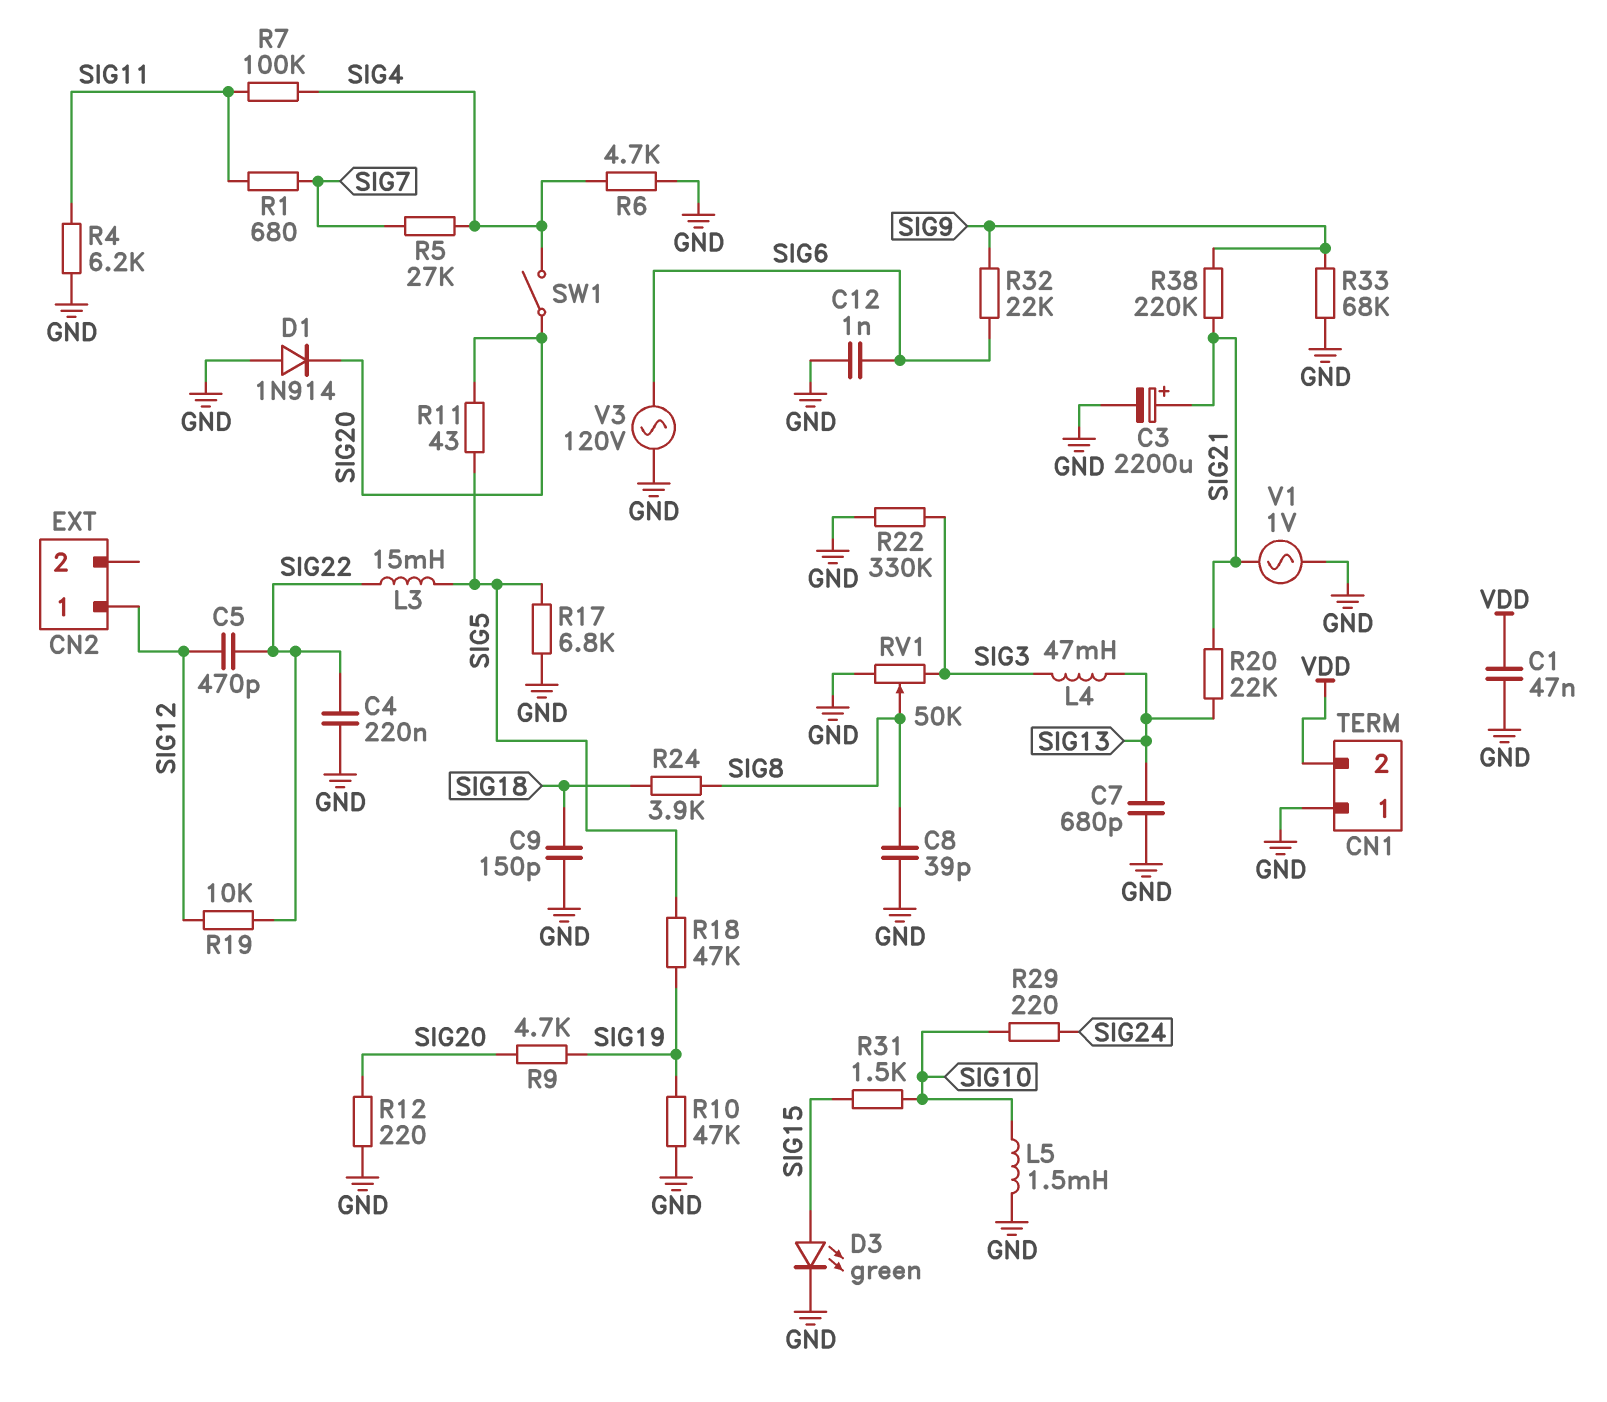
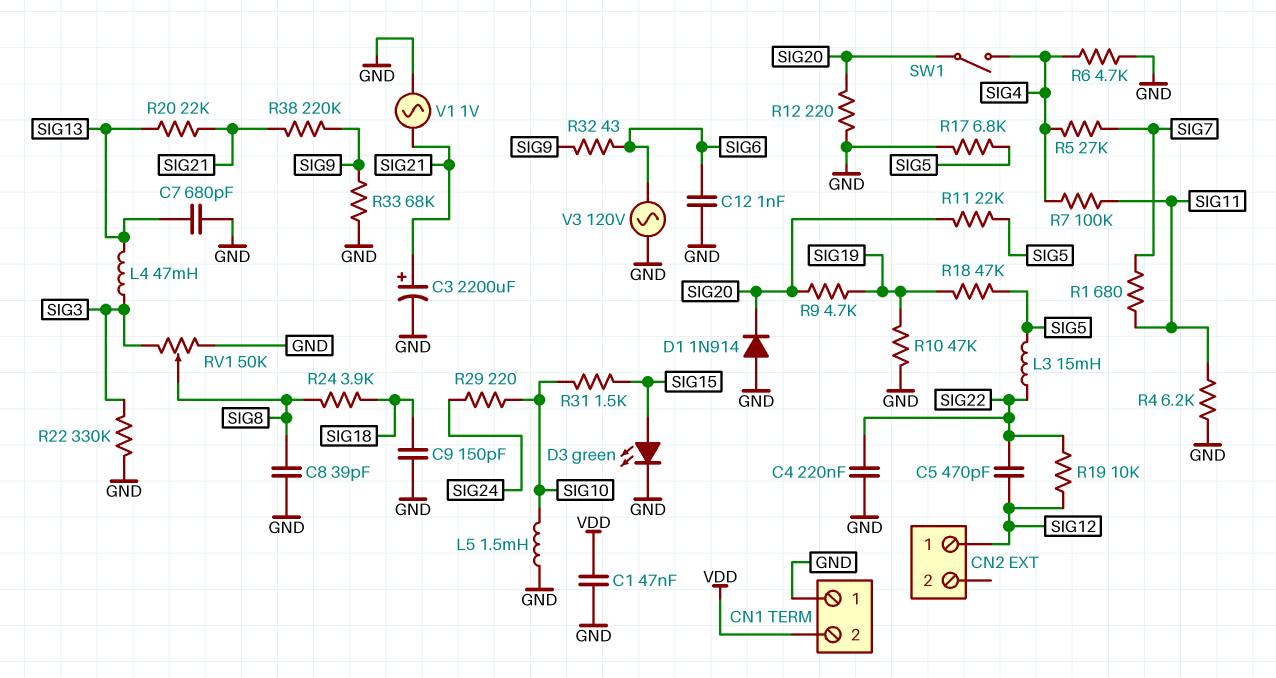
R11: 43 (SIG5, SIG20) -> 22k (SIG5, SIG20)
R32: 22k (SIG6, SIG9) -> 43 (SIG6, SIG9)

